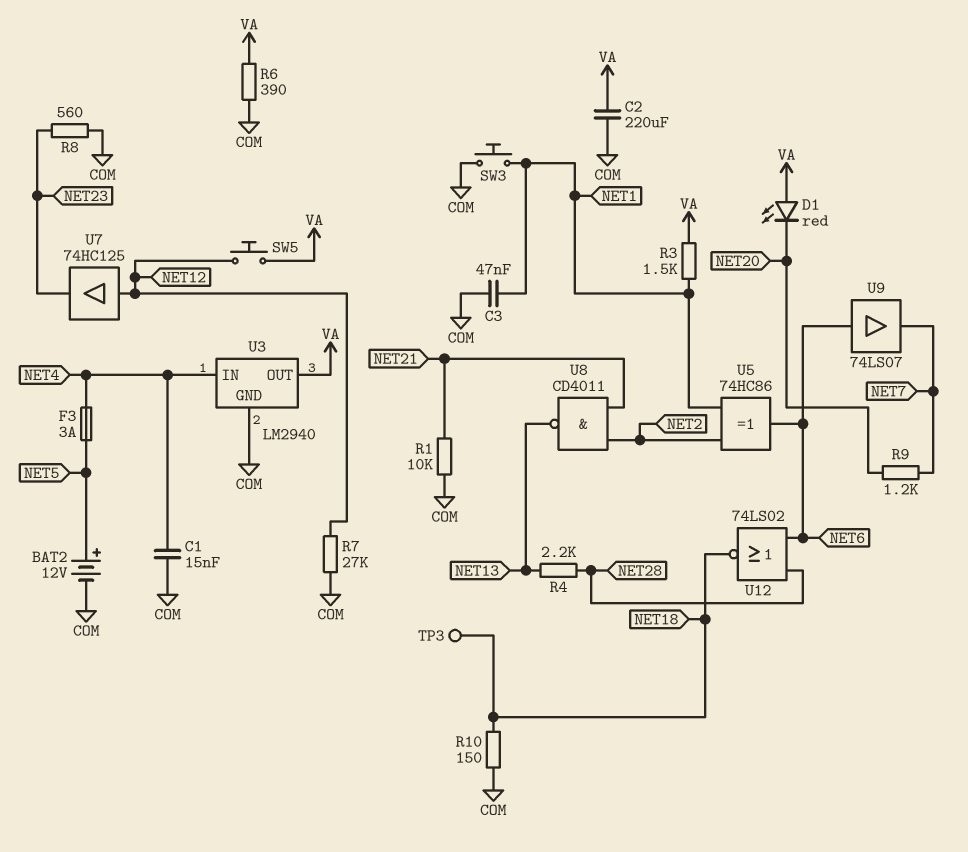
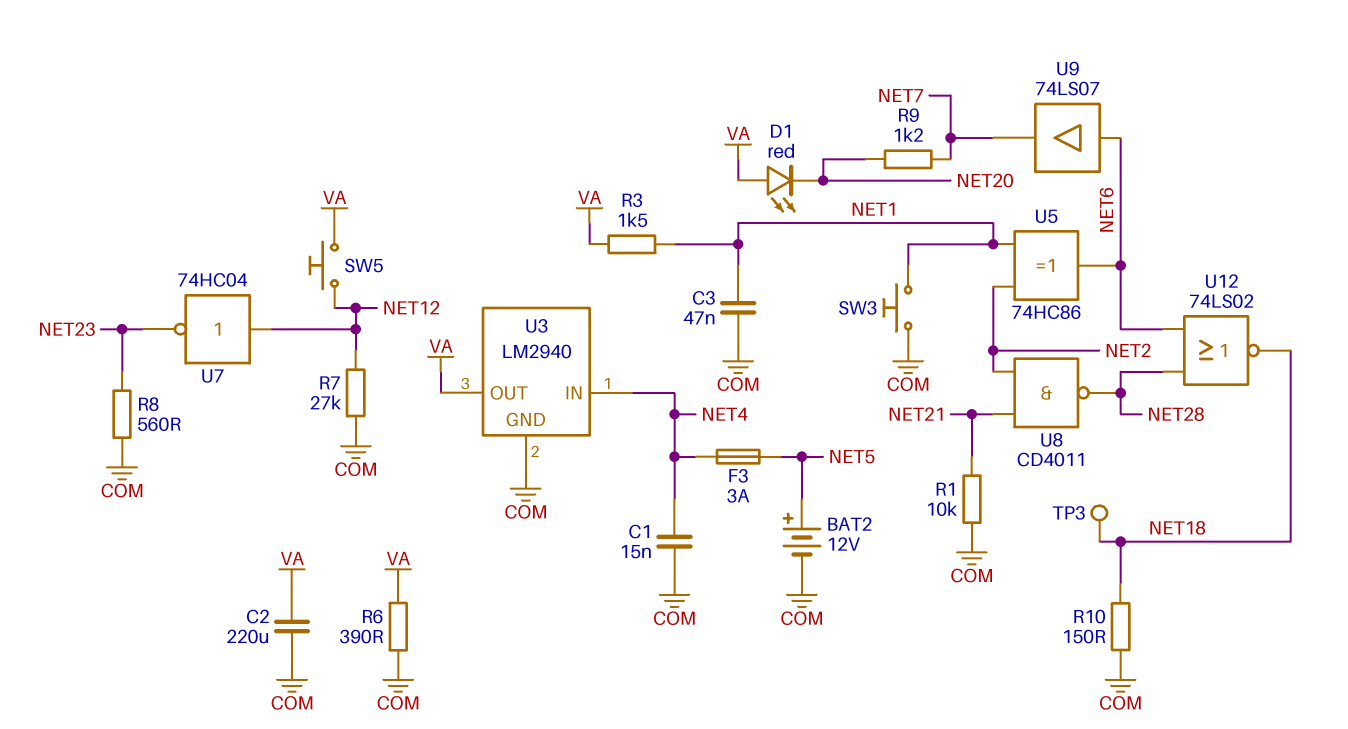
R4: 2.2k (NET13, NET28) -> none
U7: buffer 74HC125 (in NET12, out NET23) -> NOT 74HC04 (in NET12, out NET23)
U8: NAND CD4011 (in NET2, in NET21, out NET13) -> NAND CD4011 (in NET2, in NET21, out NET28)

